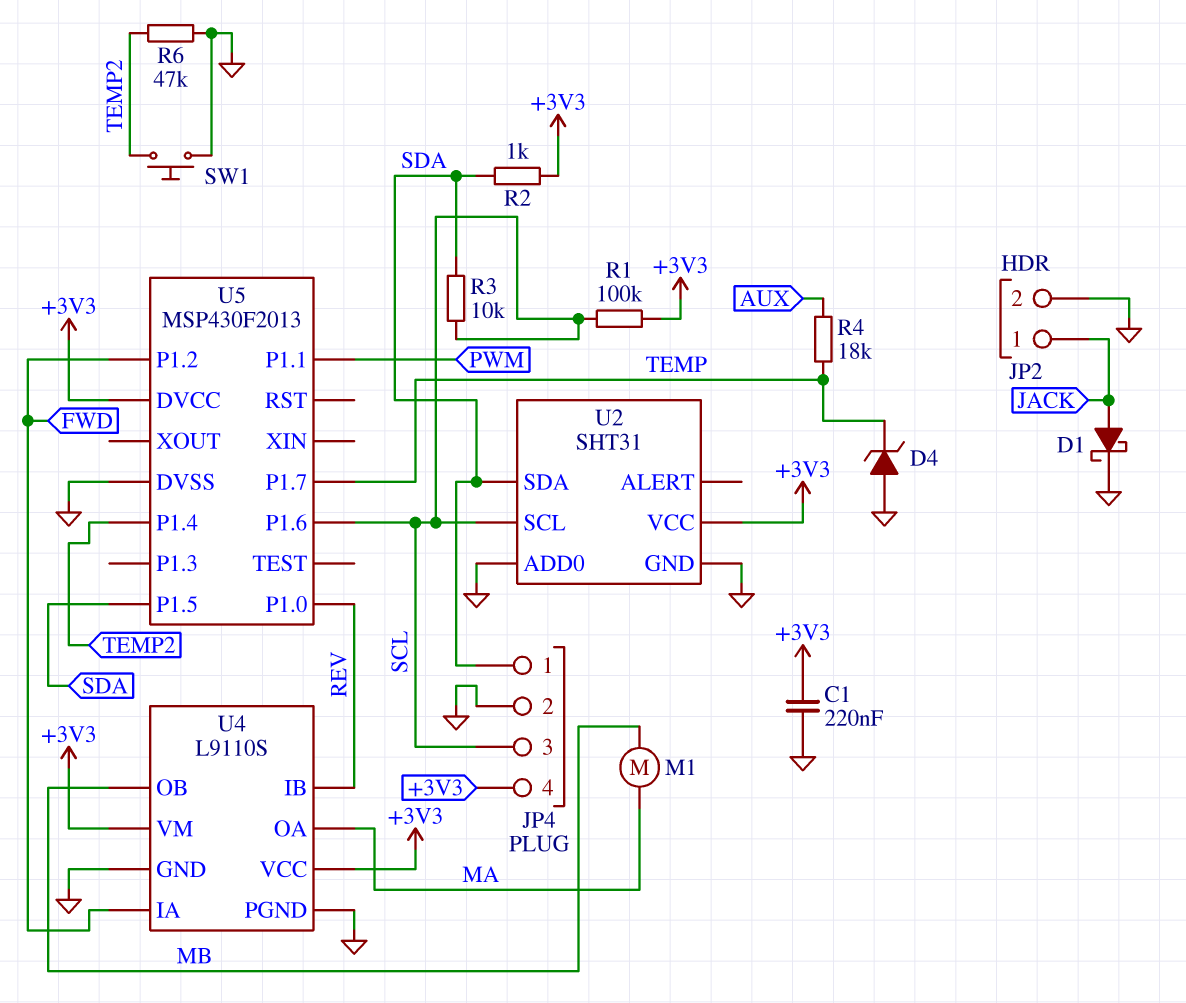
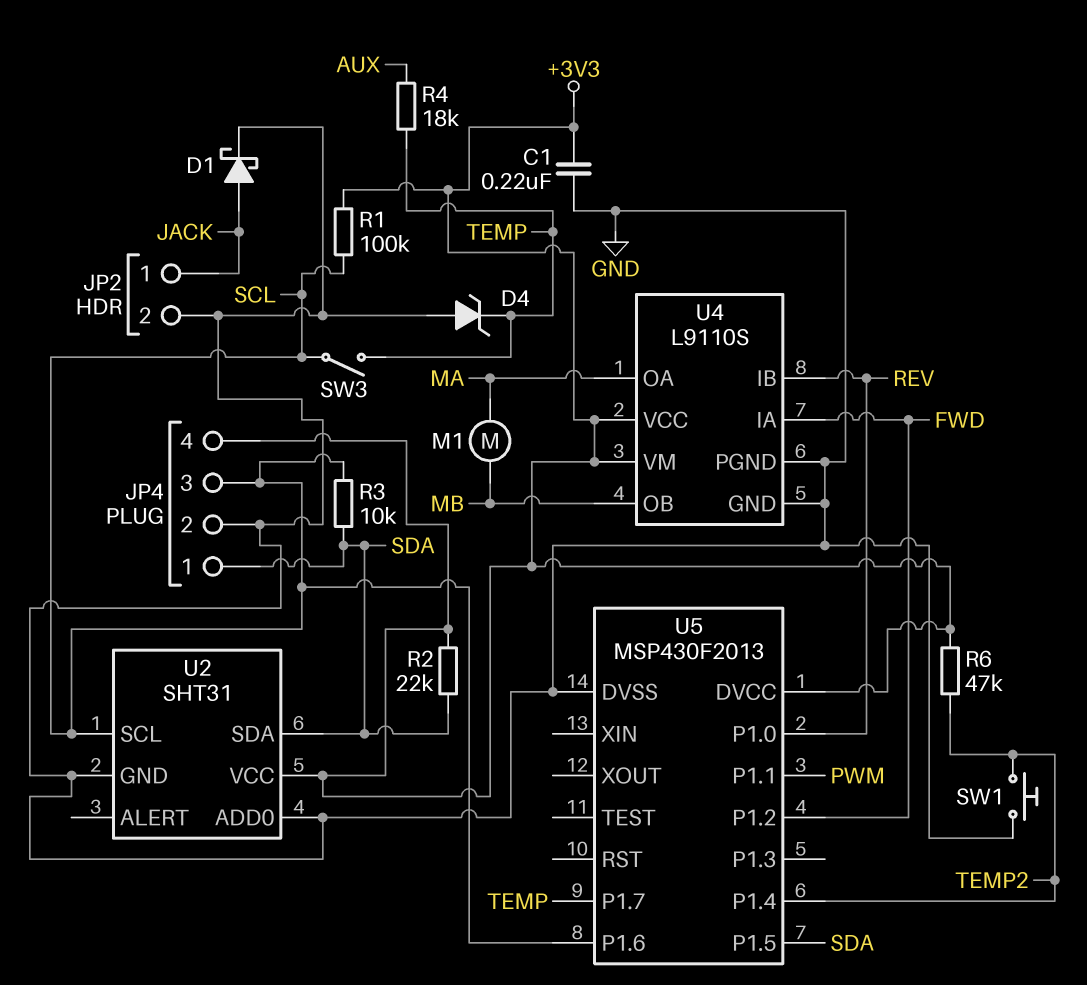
R2: 1k (+3V3, SDA) -> 22k (+3V3, SDA)
R6: 47k (GND, TEMP2) -> 47k (+3V3, TEMP2)
SW3: none -> switch (SCL, TEMP)

